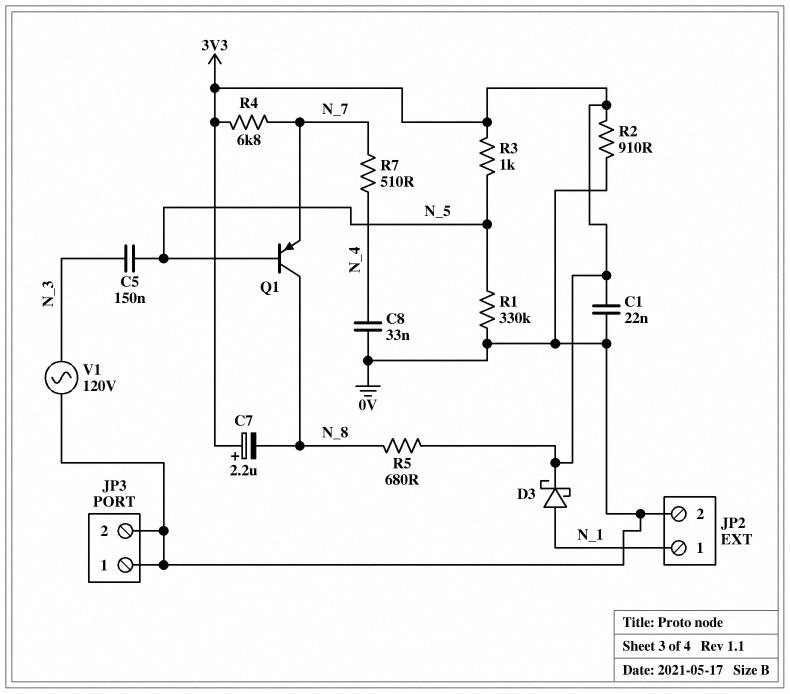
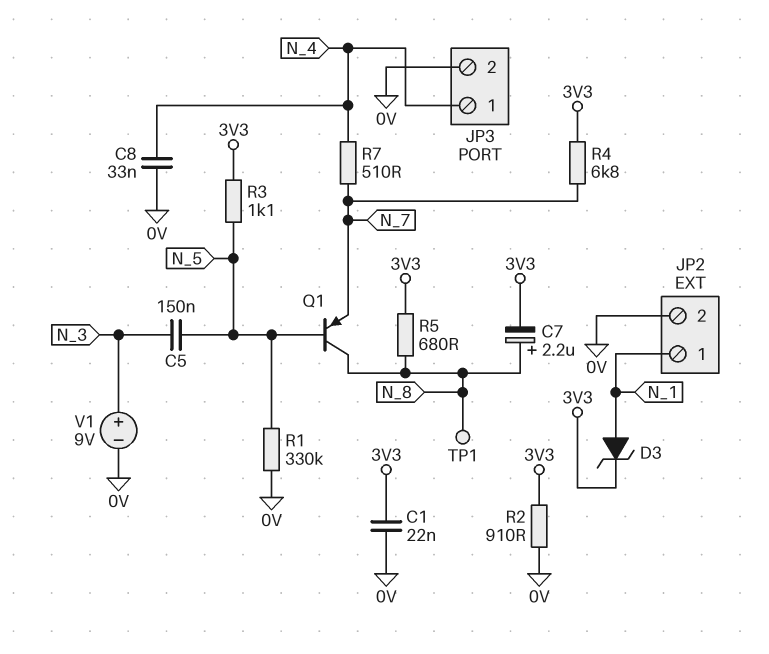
C7: 2.2uF (plus 3V3, minus N_8) -> 2.2uF (plus N_8, minus 3V3)
D3: schottky (A N_1, K 3V3) -> zener (A N_1, K 3V3)
JP3 pin 1: 0V -> N_4
R3: 1k (3V3, N_5) -> 1.1k (3V3, N_5)
TP1: none -> test point (N_8)
V1: AC 120V (0V, N_3) -> 9V (plus N_3, minus 0V)

